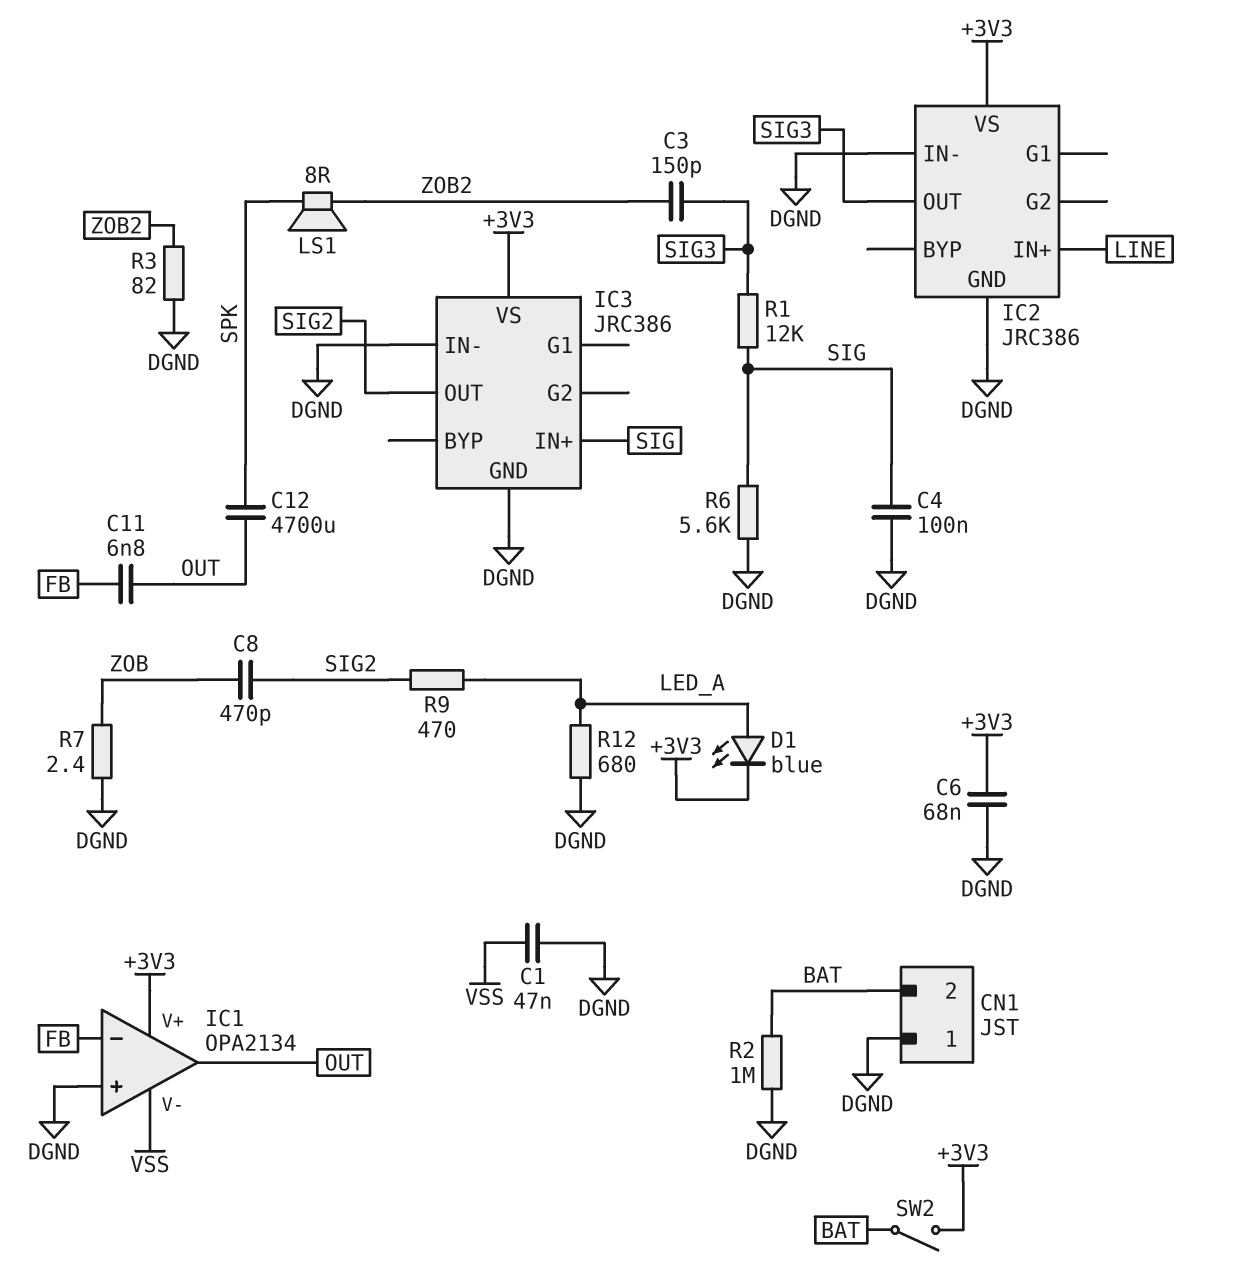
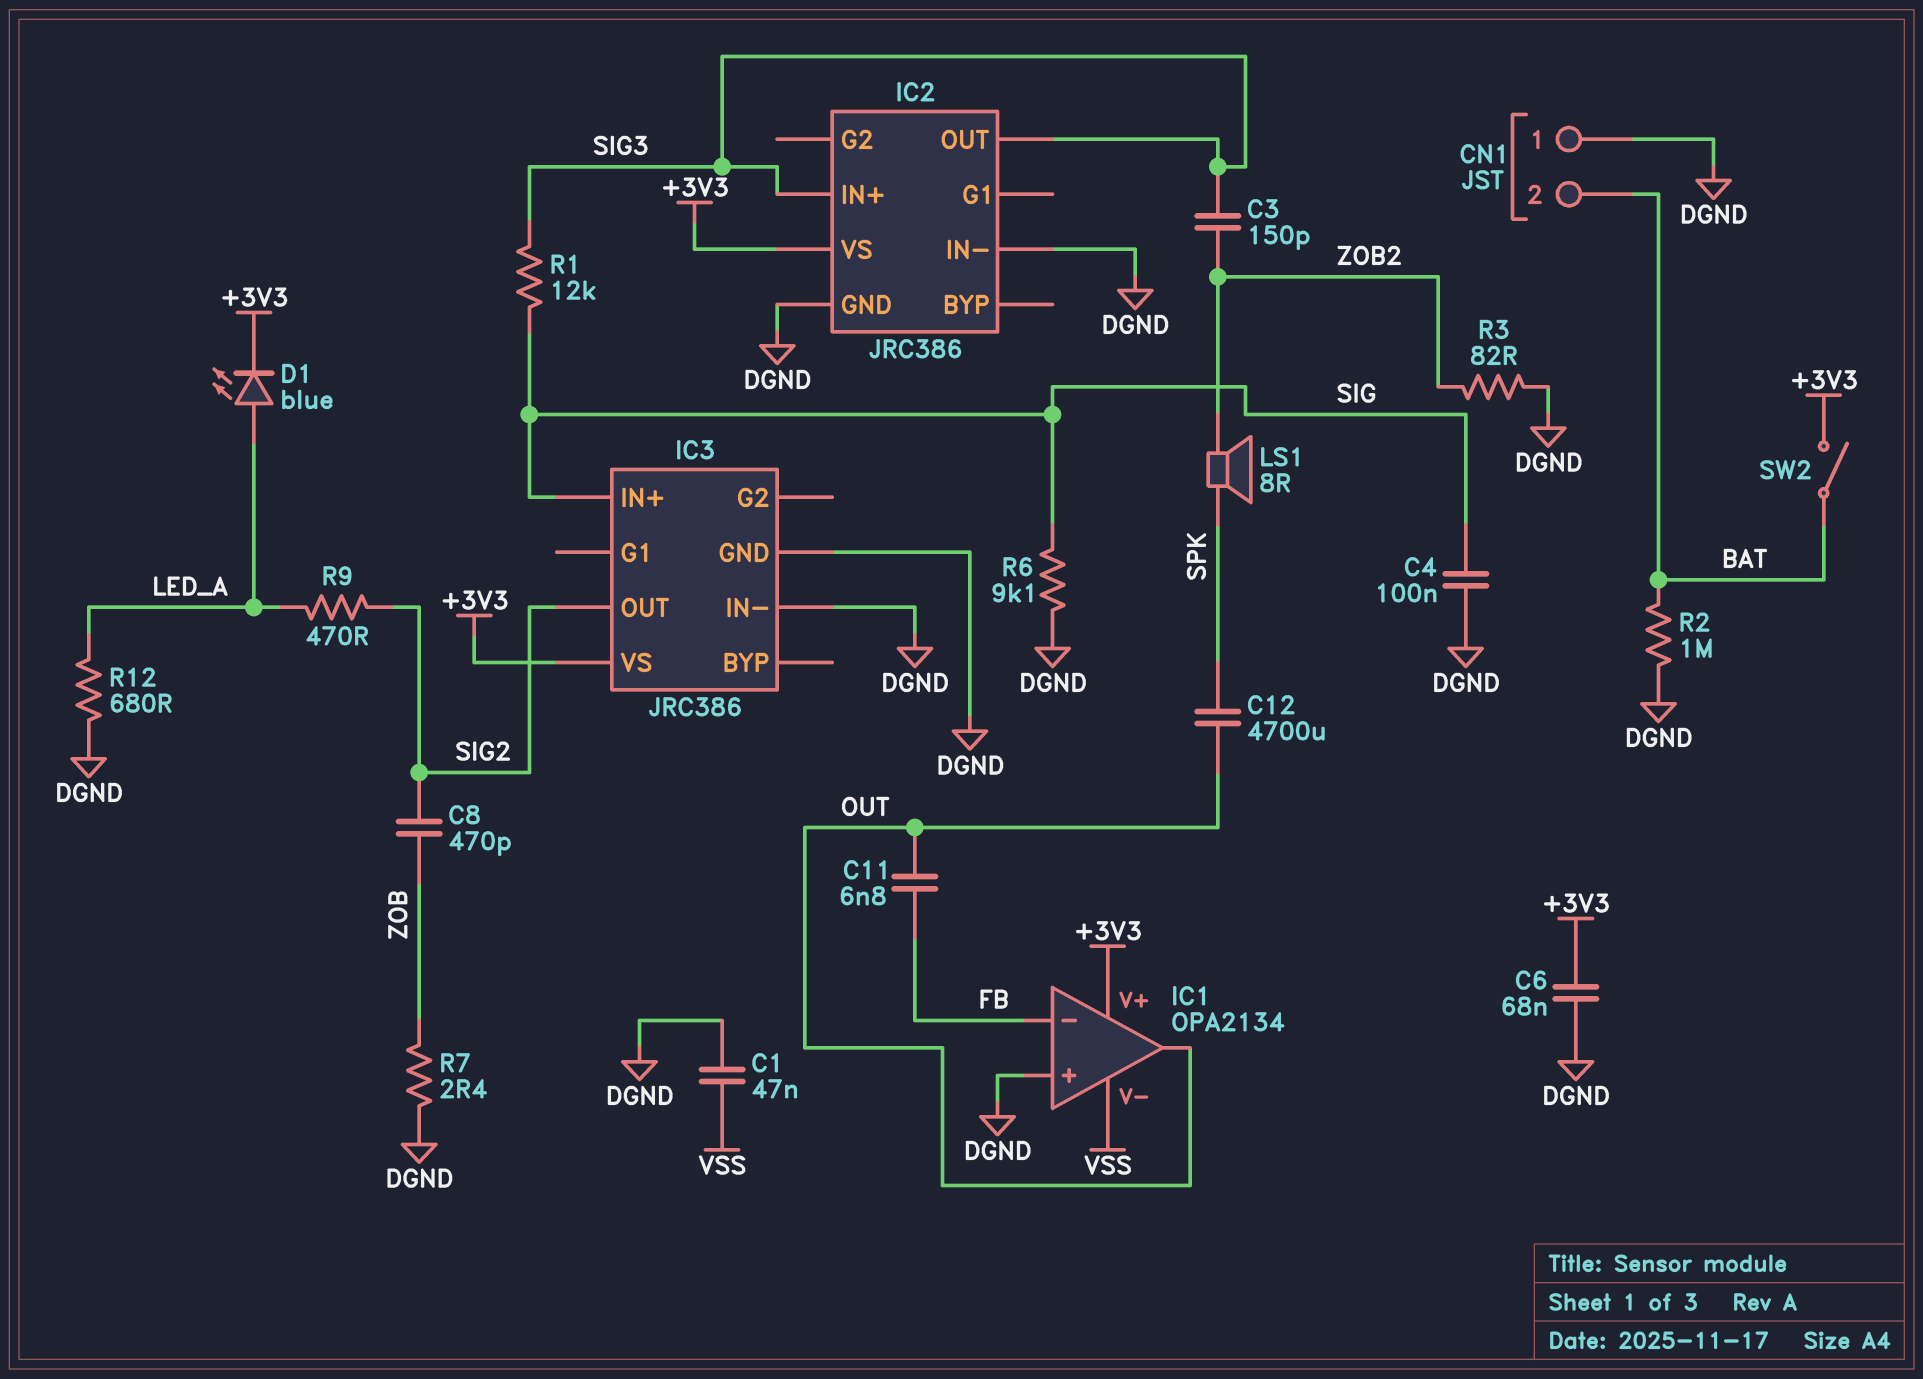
IC2 pin IN+: LINE -> SIG3
R6: 5.6k (DGND, SIG) -> 9.1k (DGND, SIG)

